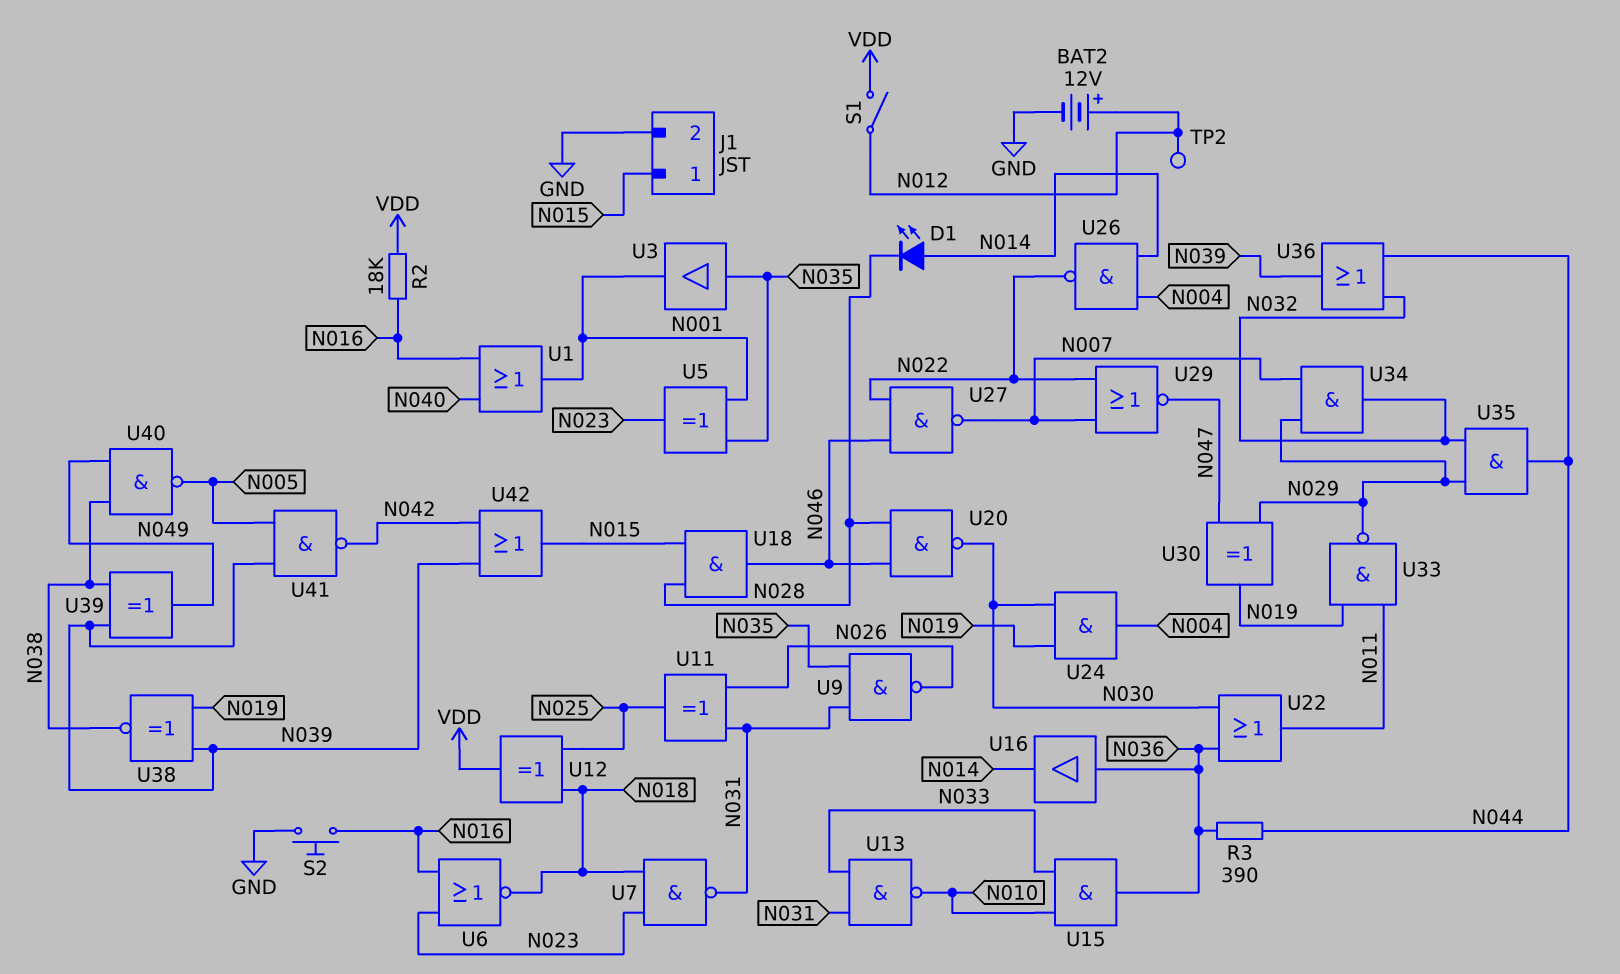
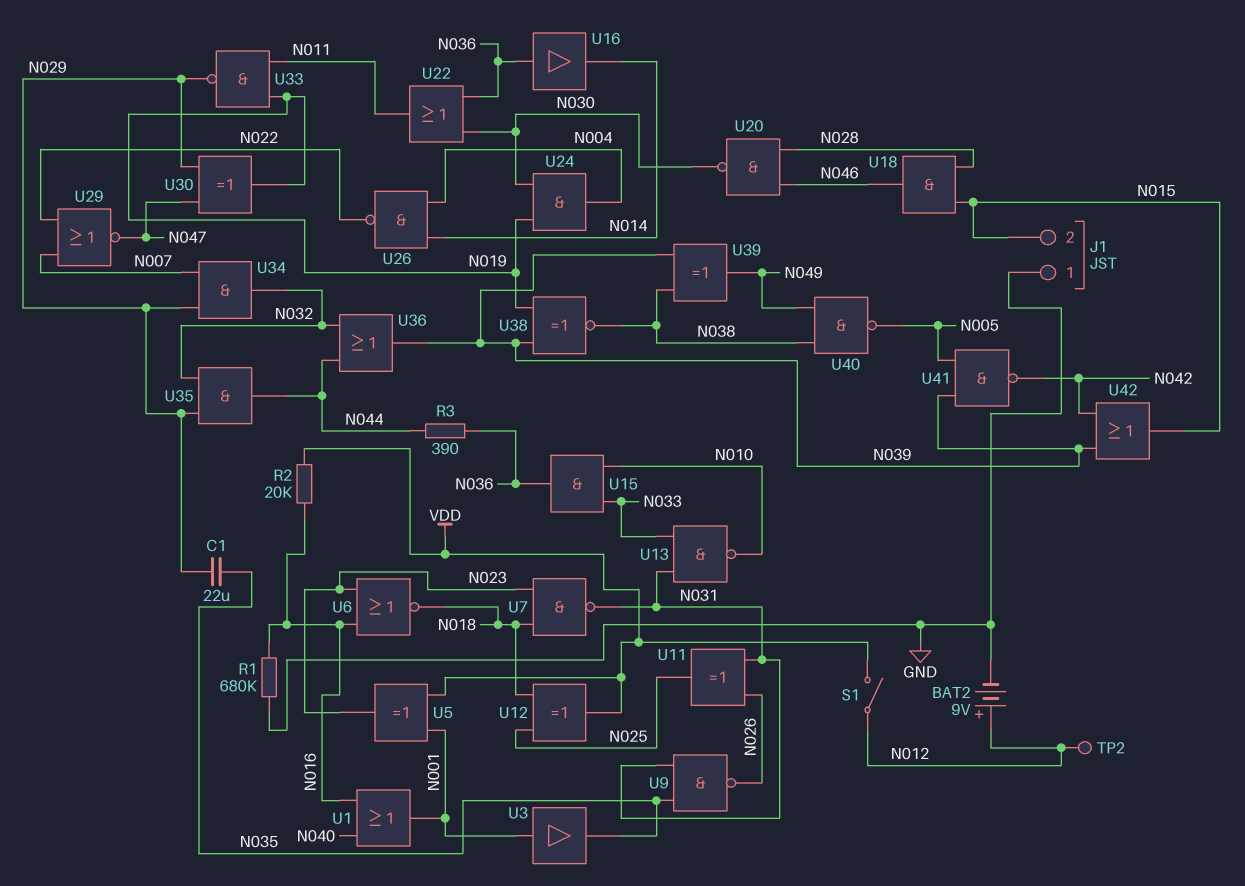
BAT2: 12V (plus N012, minus GND) -> 9V (plus N012, minus GND)
C1: none -> 22uF (N029, N035)
D1: LED (A N014, K N028) -> none
J1 pin 1: N015 -> GND
J1 pin 2: GND -> N015
R1: none -> 680k (GND, N016)
R2: 18k (N016, VDD) -> 20k (N016, VDD)
S2: button (GND, N016) -> none
U3: buffer (in N035, out N001) -> buffer (in N001, out N035)
U5: XOR (in N001, in N035, out N023) -> XOR (in N001, in VDD, out N023)
U27: NAND (in N022, in N046, out N007) -> none

